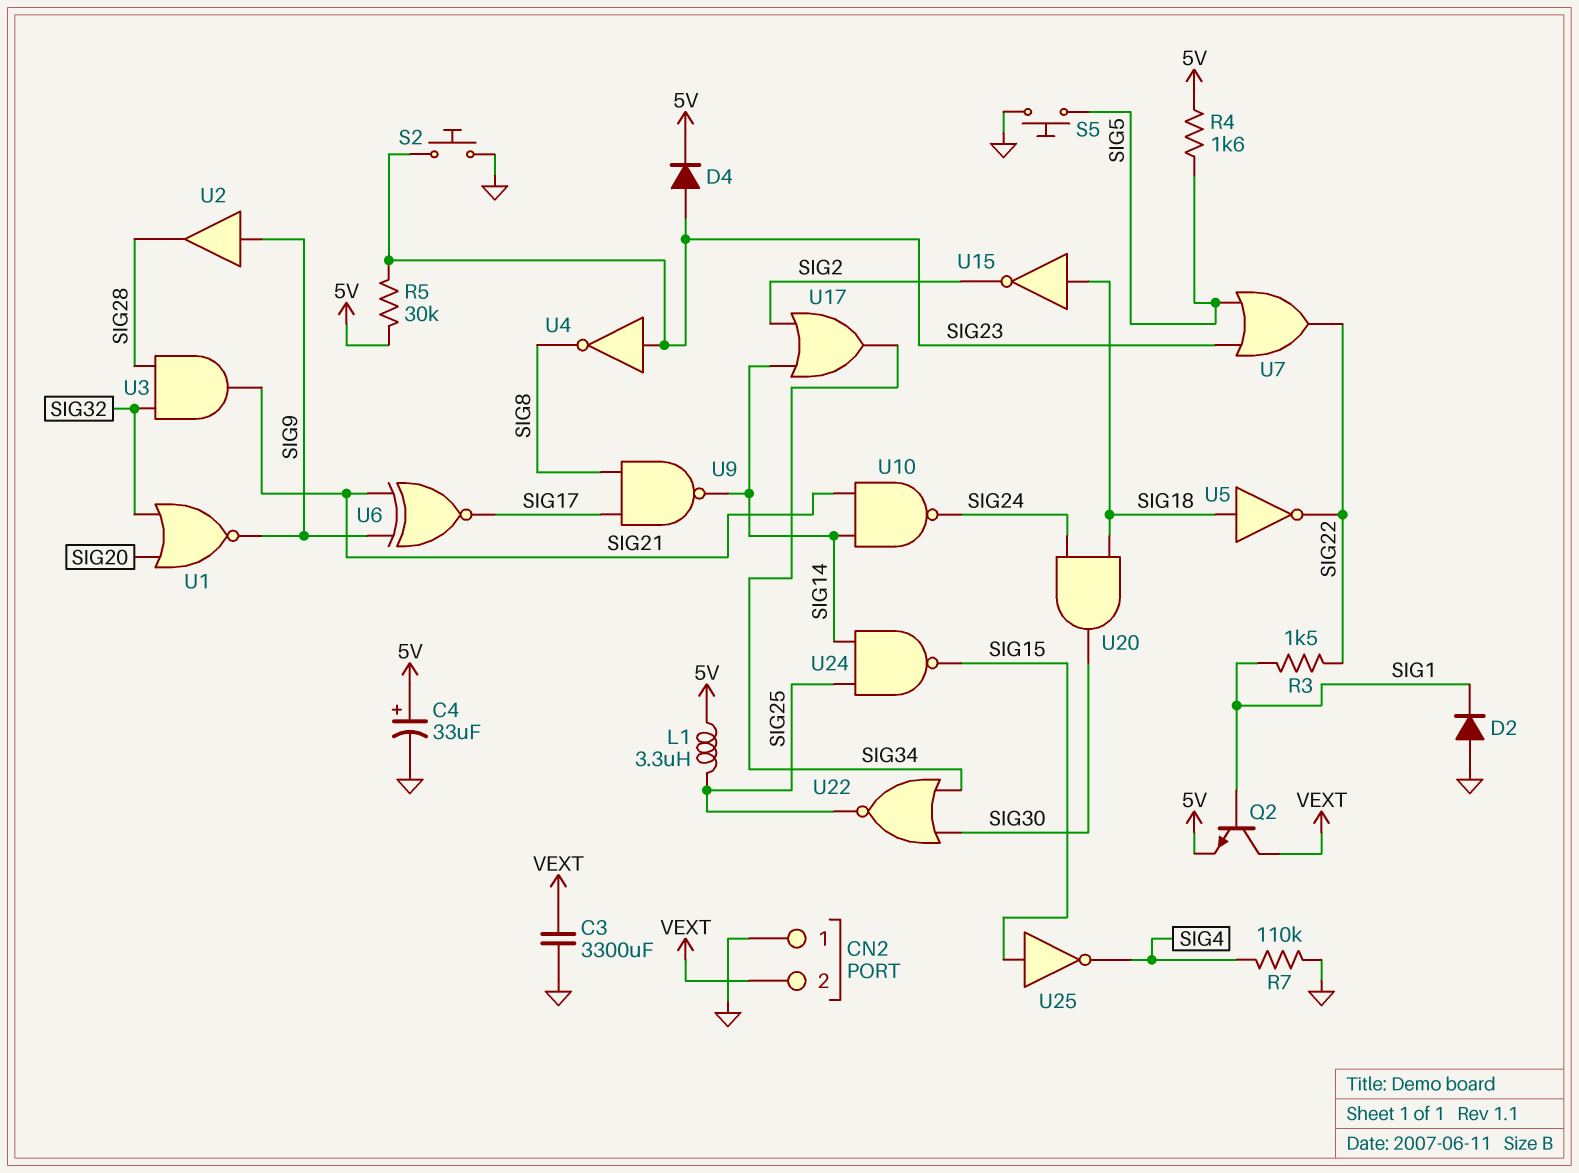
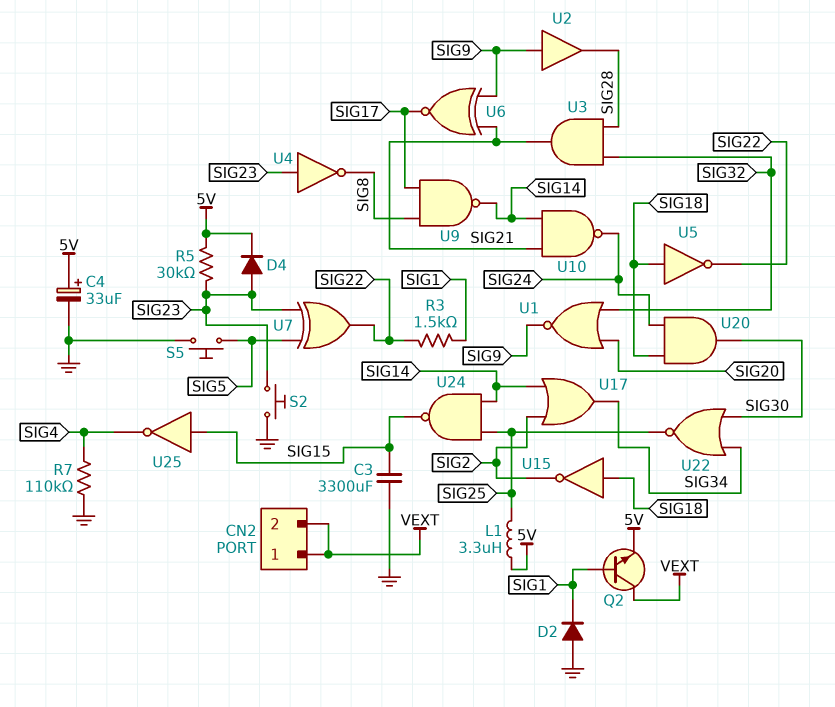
C3: 3300uF (GND, VEXT) -> 3300uF (GND, SIG15)
CN2 pin 1: GND -> VEXT
R4: 1.6k (5V, SIG5) -> none
U7: OR (in SIG5, in SIG23, out SIG22) -> XOR (in SIG5, in SIG23, out SIG22)

